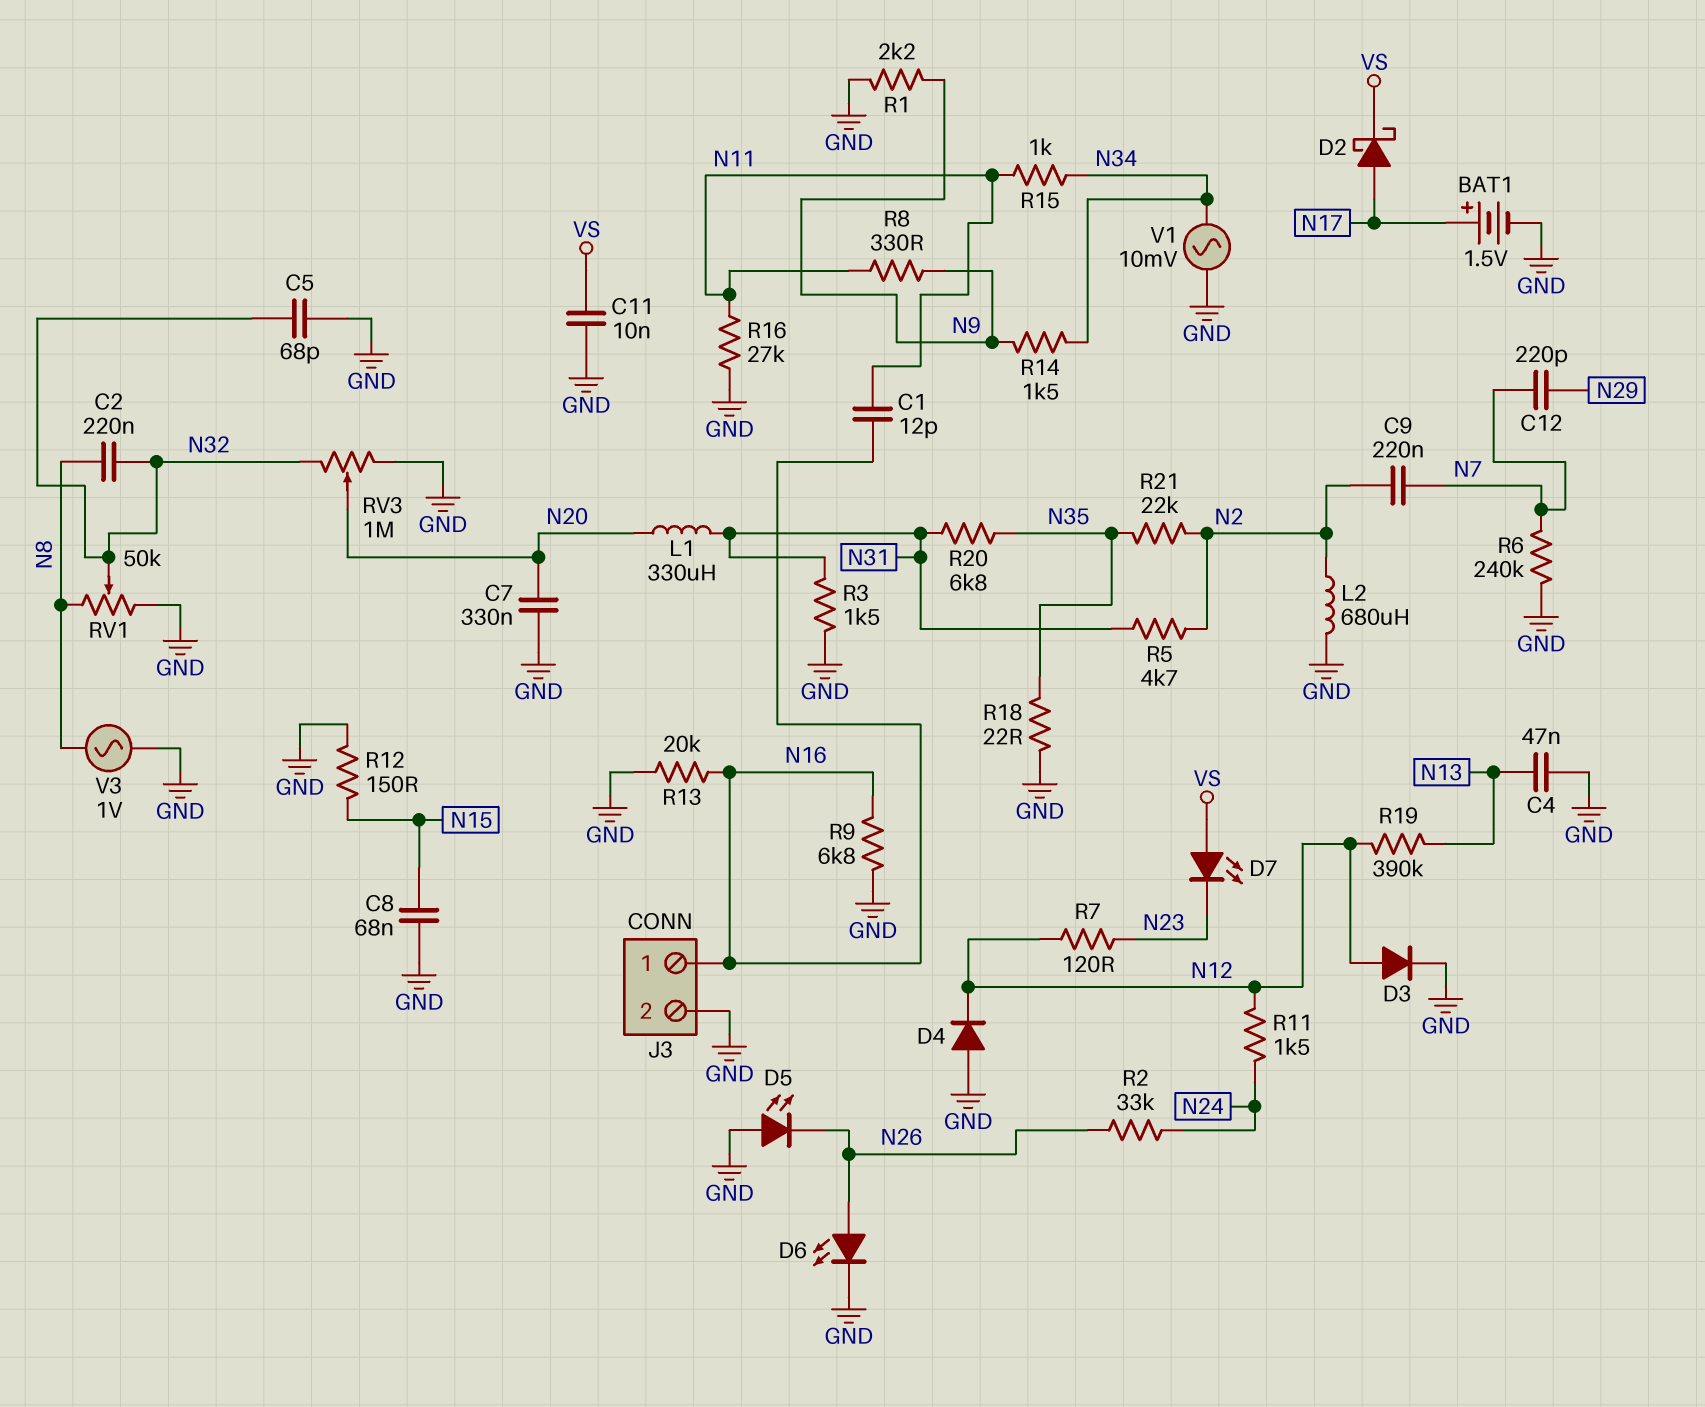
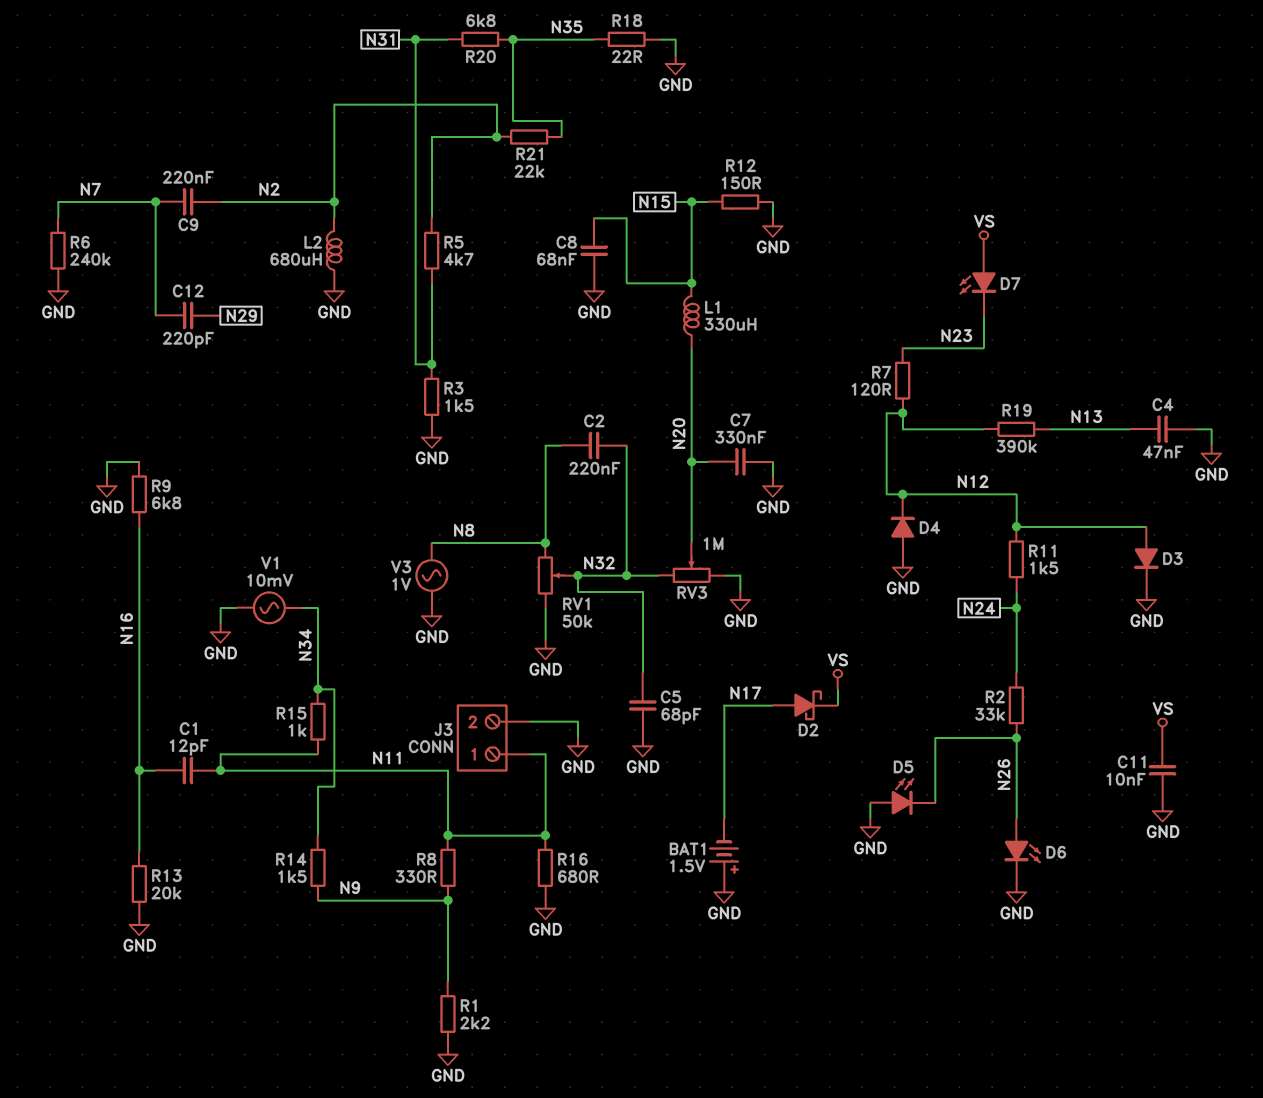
BAT1: 1.5V (plus N17, minus GND) -> 1.5V (plus GND, minus N17)
J3 pin 1: N16 -> N11
L1: 330uH (N20, N31) -> 330uH (N15, N20)
R16: 27k (GND, N11) -> 680 (GND, N11)

